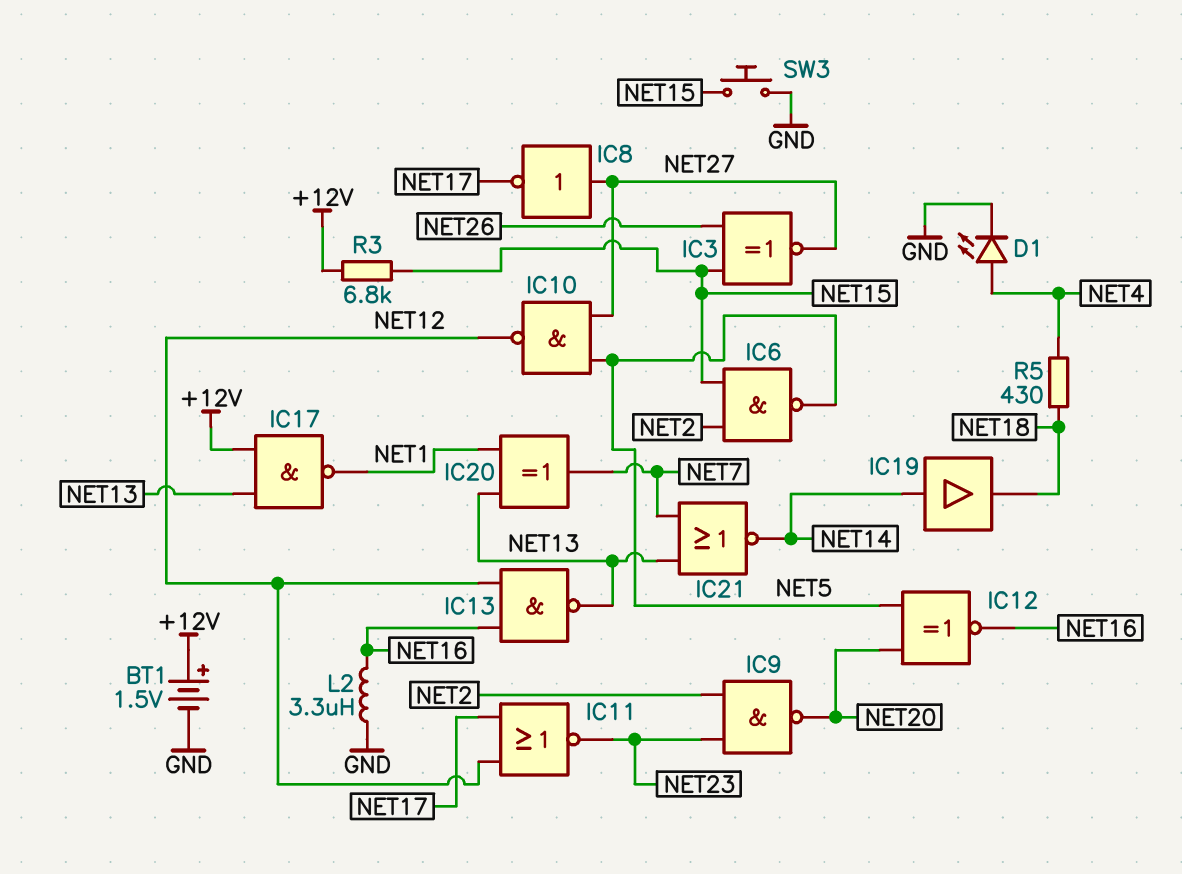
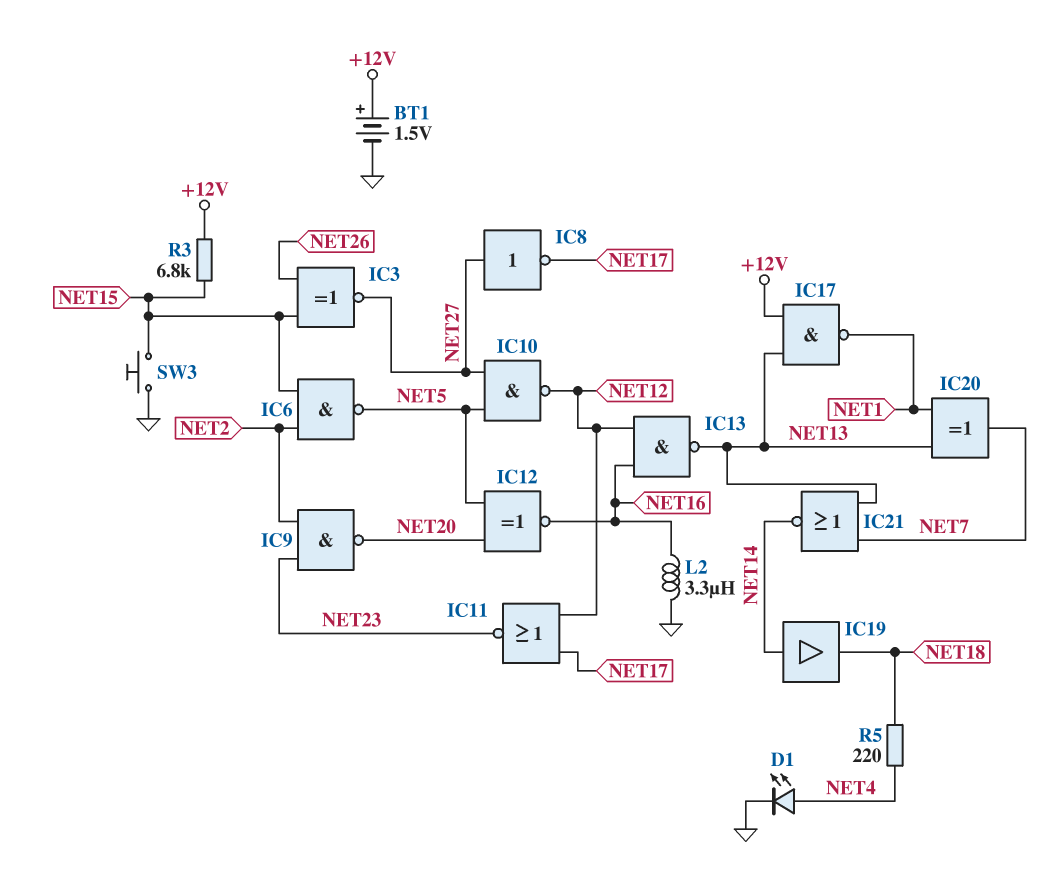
R5: 430 (NET4, NET18) -> 220 (NET4, NET18)

